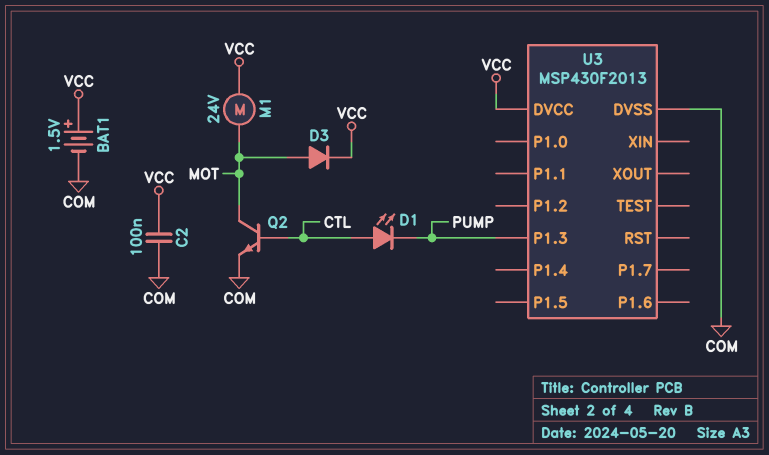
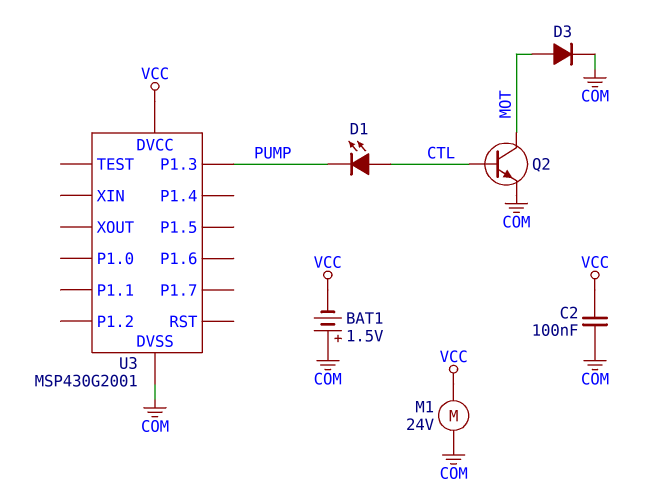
BAT1: 1.5V (plus VCC, minus COM) -> 1.5V (plus COM, minus VCC)
D3: diode (A MOT, K VCC) -> diode (A MOT, K COM)
M1: motor 24V (MOT, VCC) -> motor 24V (COM, VCC)
U3: MSP430F2013 -> MSP430G2001

